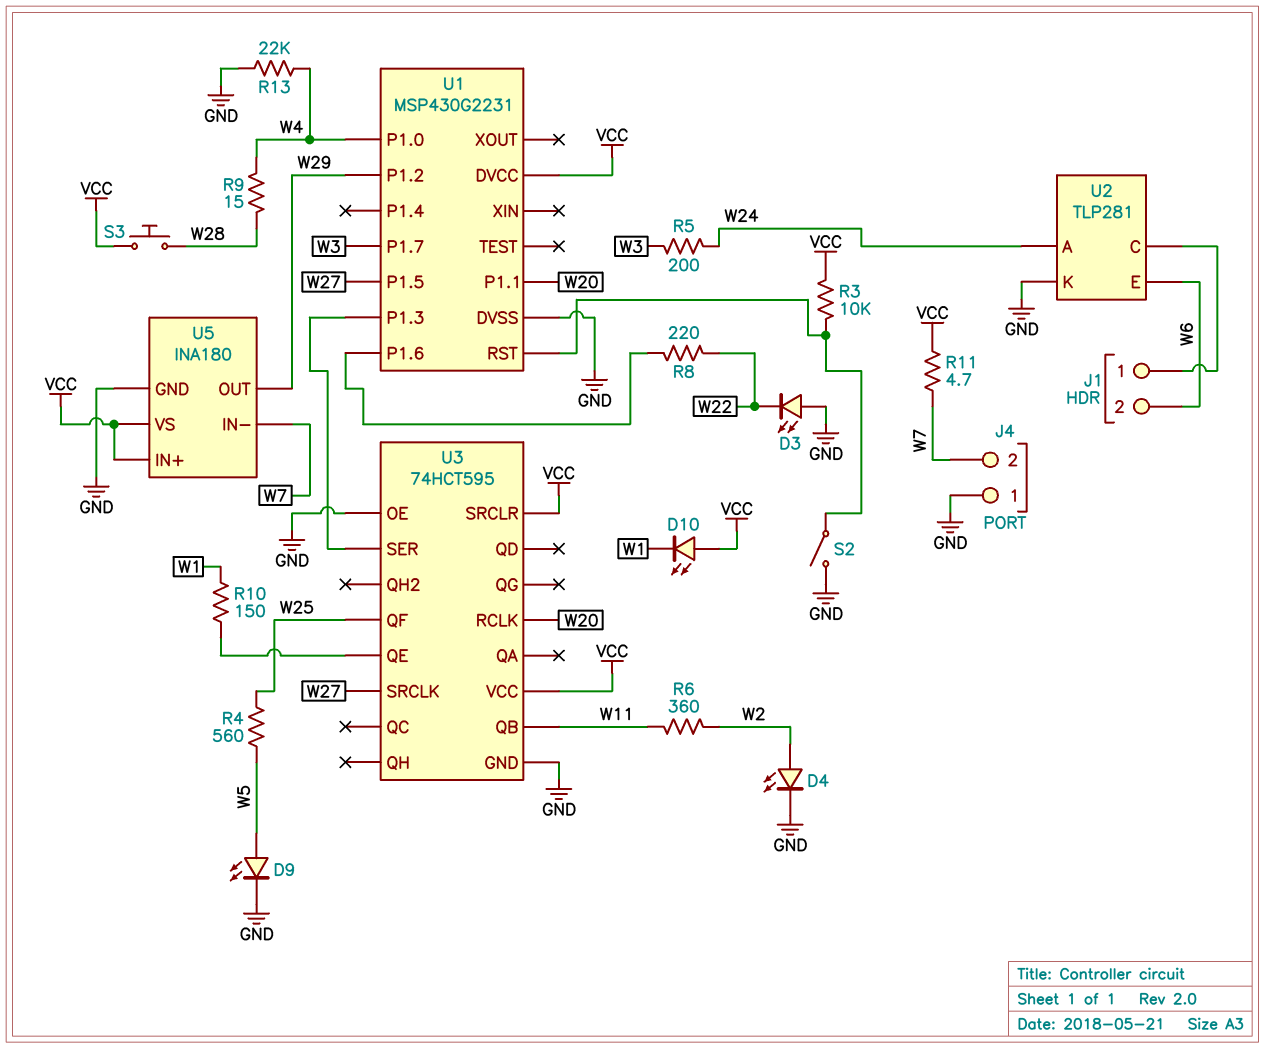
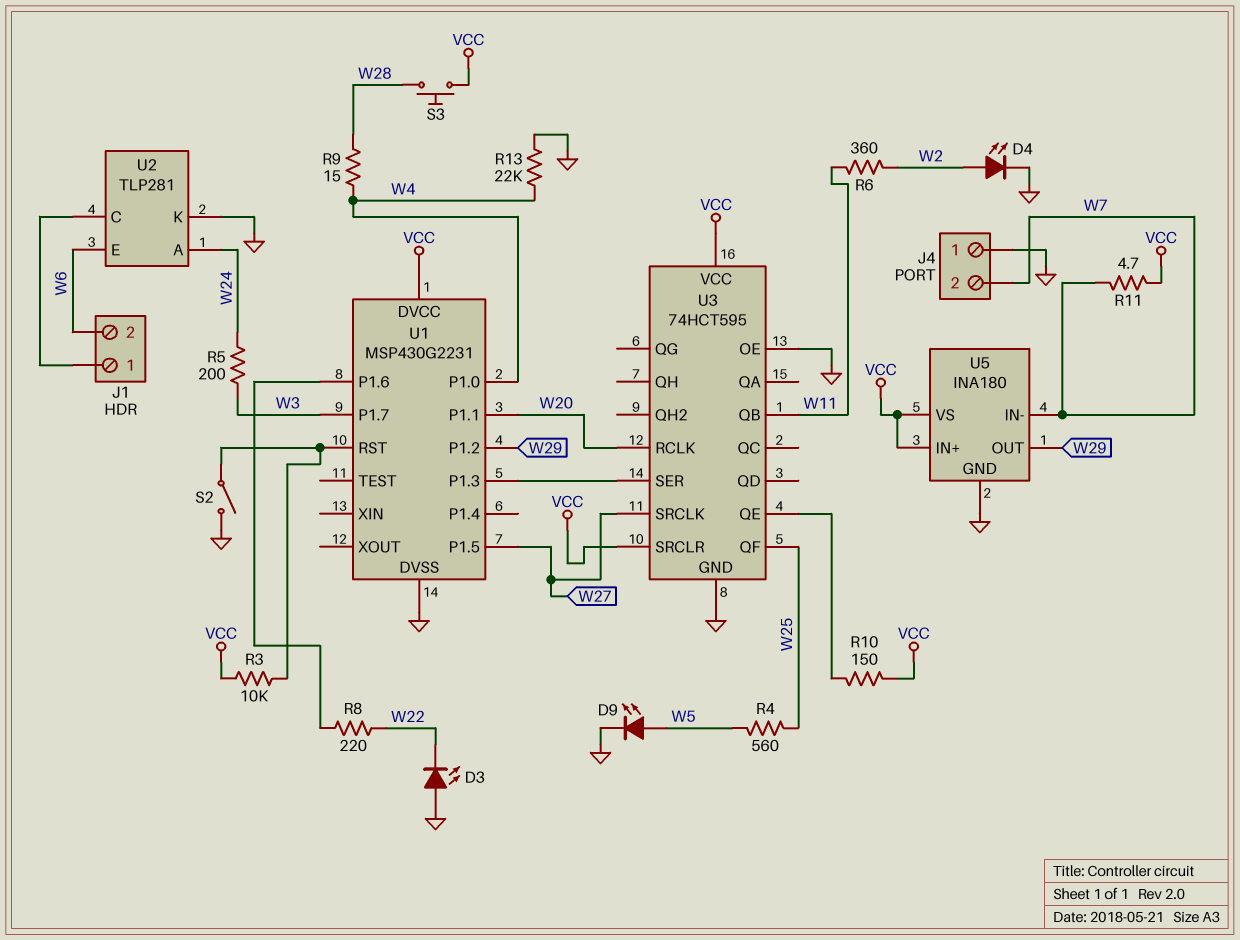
D10: LED (A VCC, K W1) -> none
R10: 150 (U3/QE, W1) -> 150 (U3/QE, VCC)

